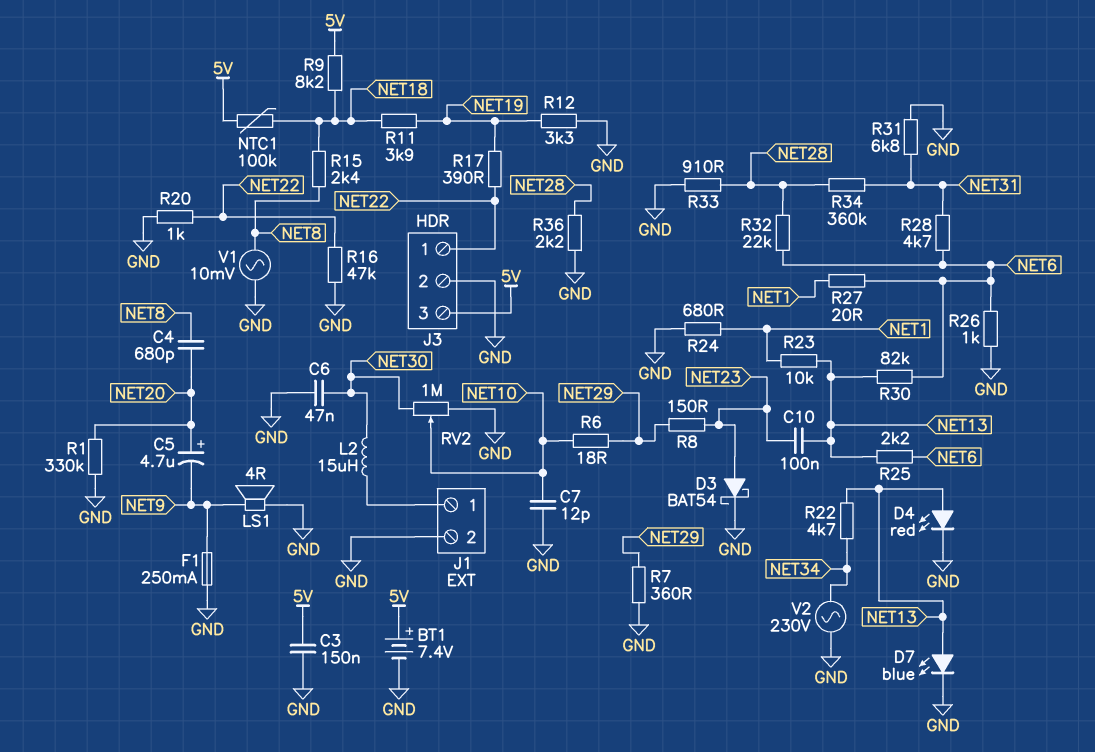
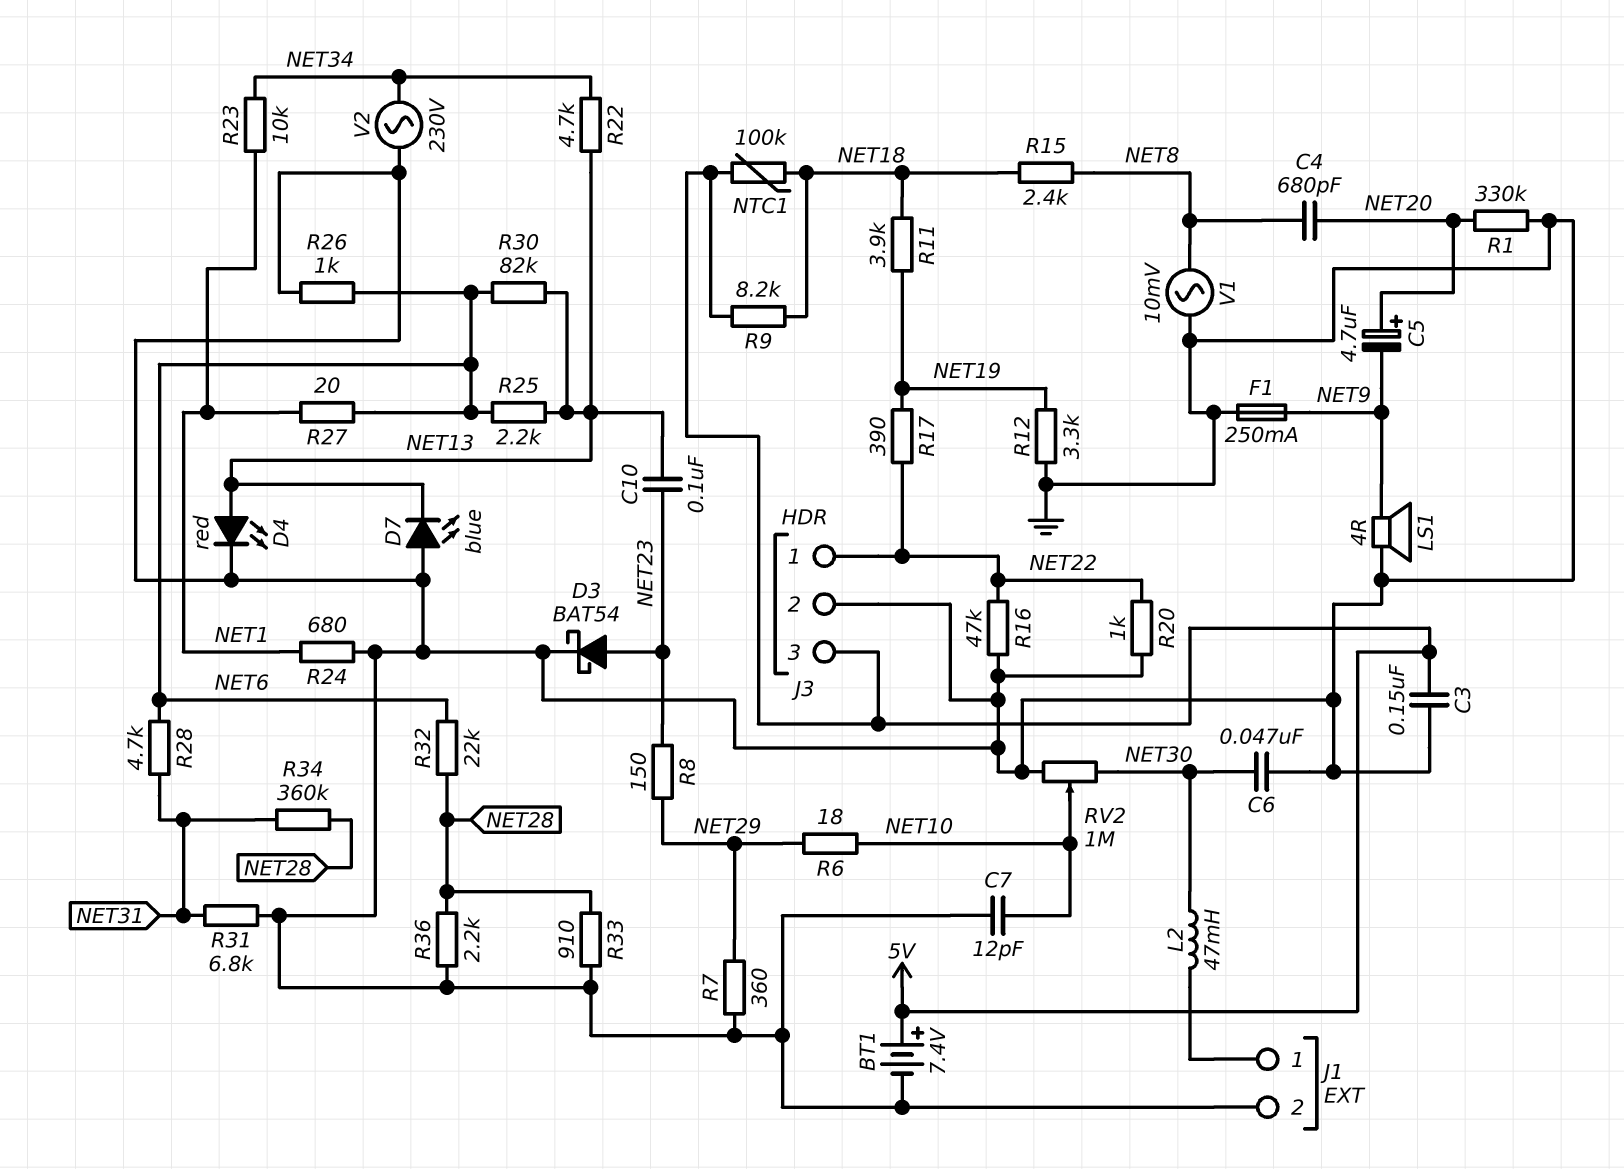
D7: LED blue (A NET13, K GND) -> LED blue (A GND, K NET13)
L2: 15uH (J1/1, NET30) -> 47mH (J1/1, NET30)
R23: 10k (NET1, NET13) -> 10k (NET1, NET34)

